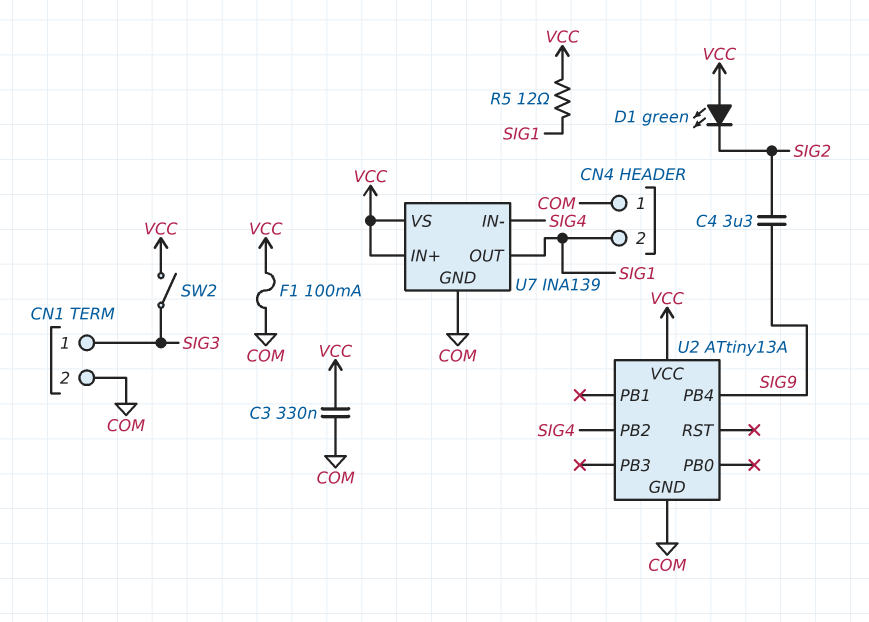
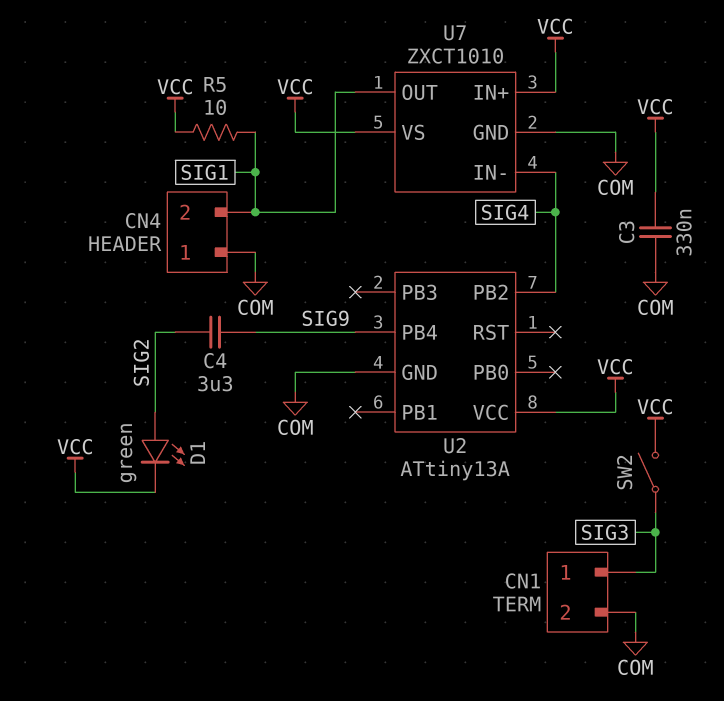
D1: LED green (A VCC, K SIG2) -> LED green (A SIG2, K VCC)
F1: 100mA (COM, VCC) -> none
R5: 12 (SIG1, VCC) -> 10 (SIG1, VCC)
U7: INA139 -> ZXCT1010

